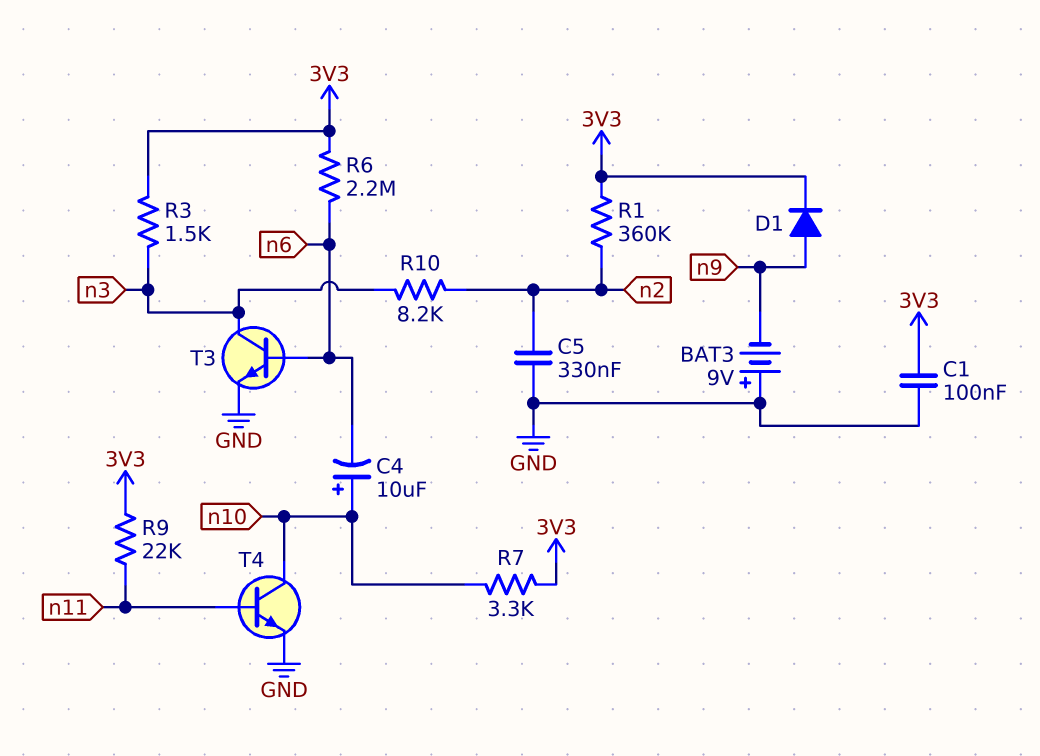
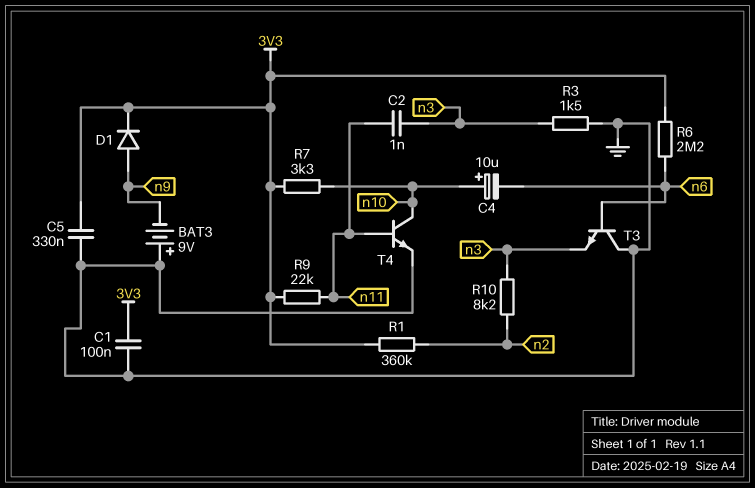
C2: none -> 1nF (n3, n11)
C5: 330nF (GND, n2) -> 330nF (3V3, GND)
R3: 1.5k (3V3, n3) -> 1.5k (GND, n3)
T3: NPN (B n6, C n3, E GND) -> NPN (B n6, C GND, E n3)

